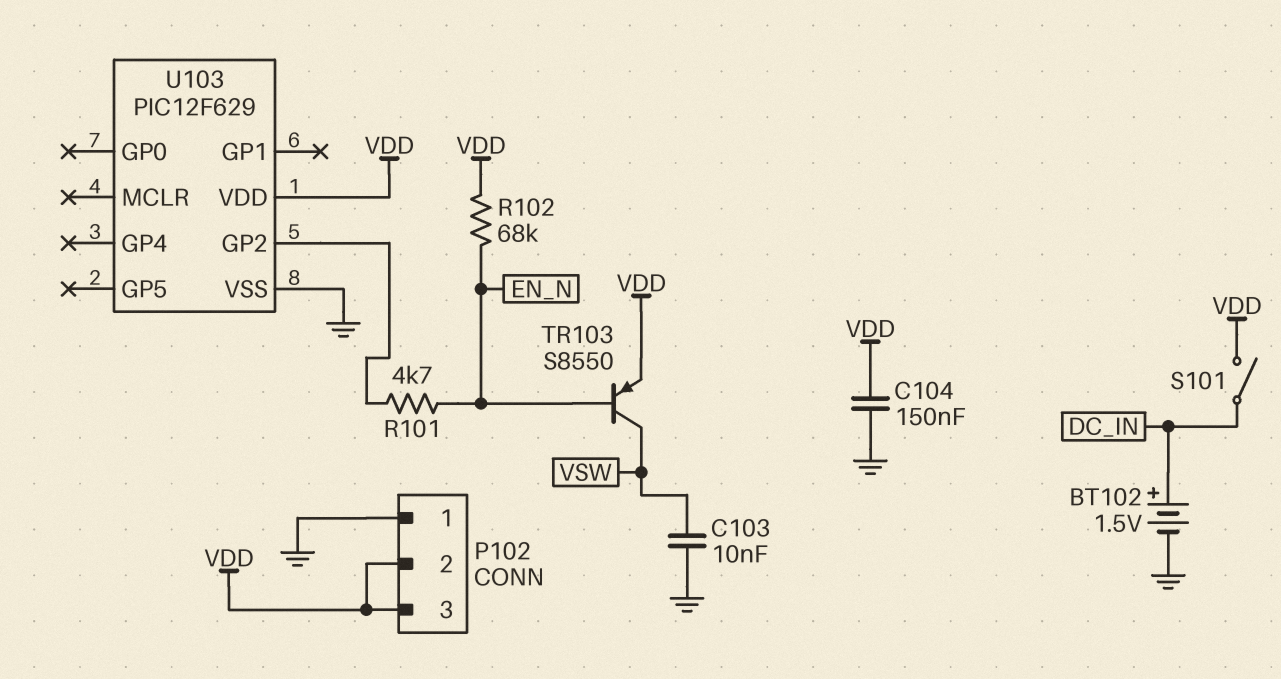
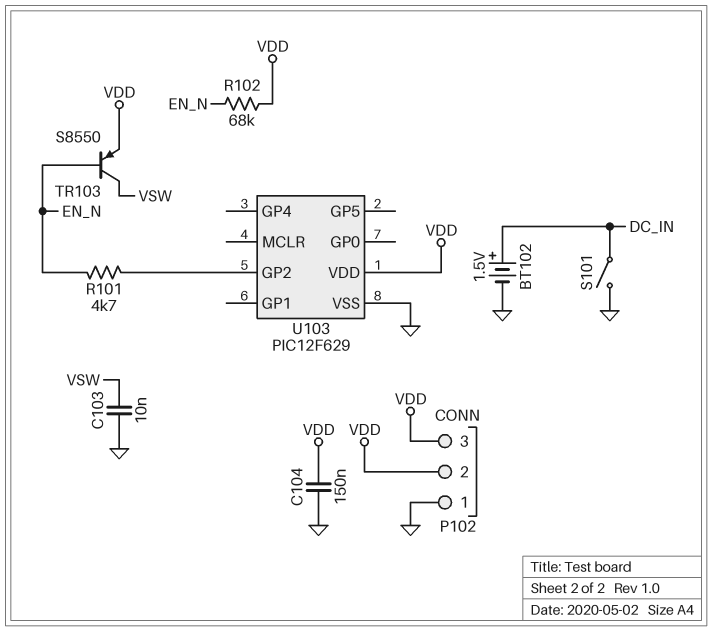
S101: switch (DC_IN, VDD) -> switch (DC_IN, GND)

